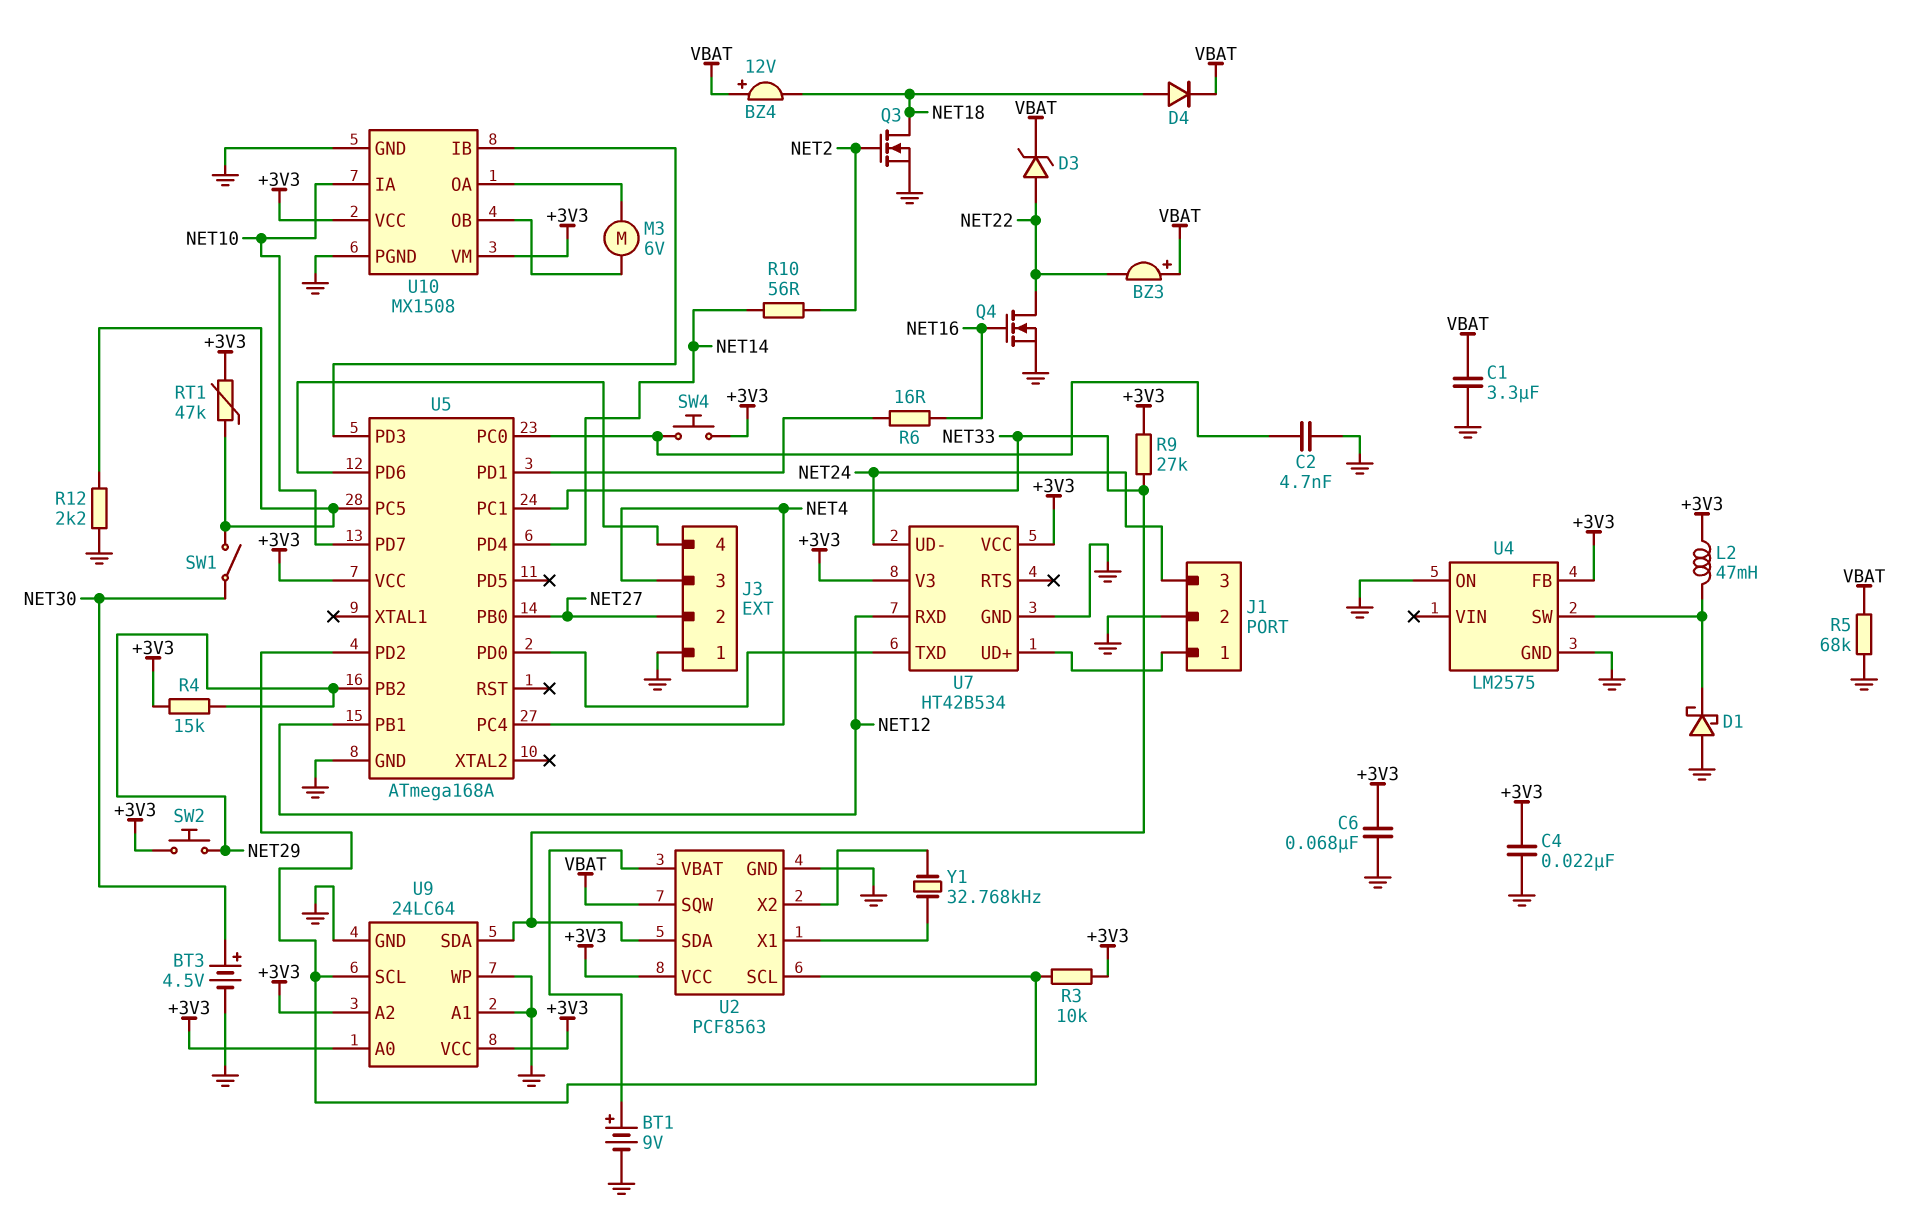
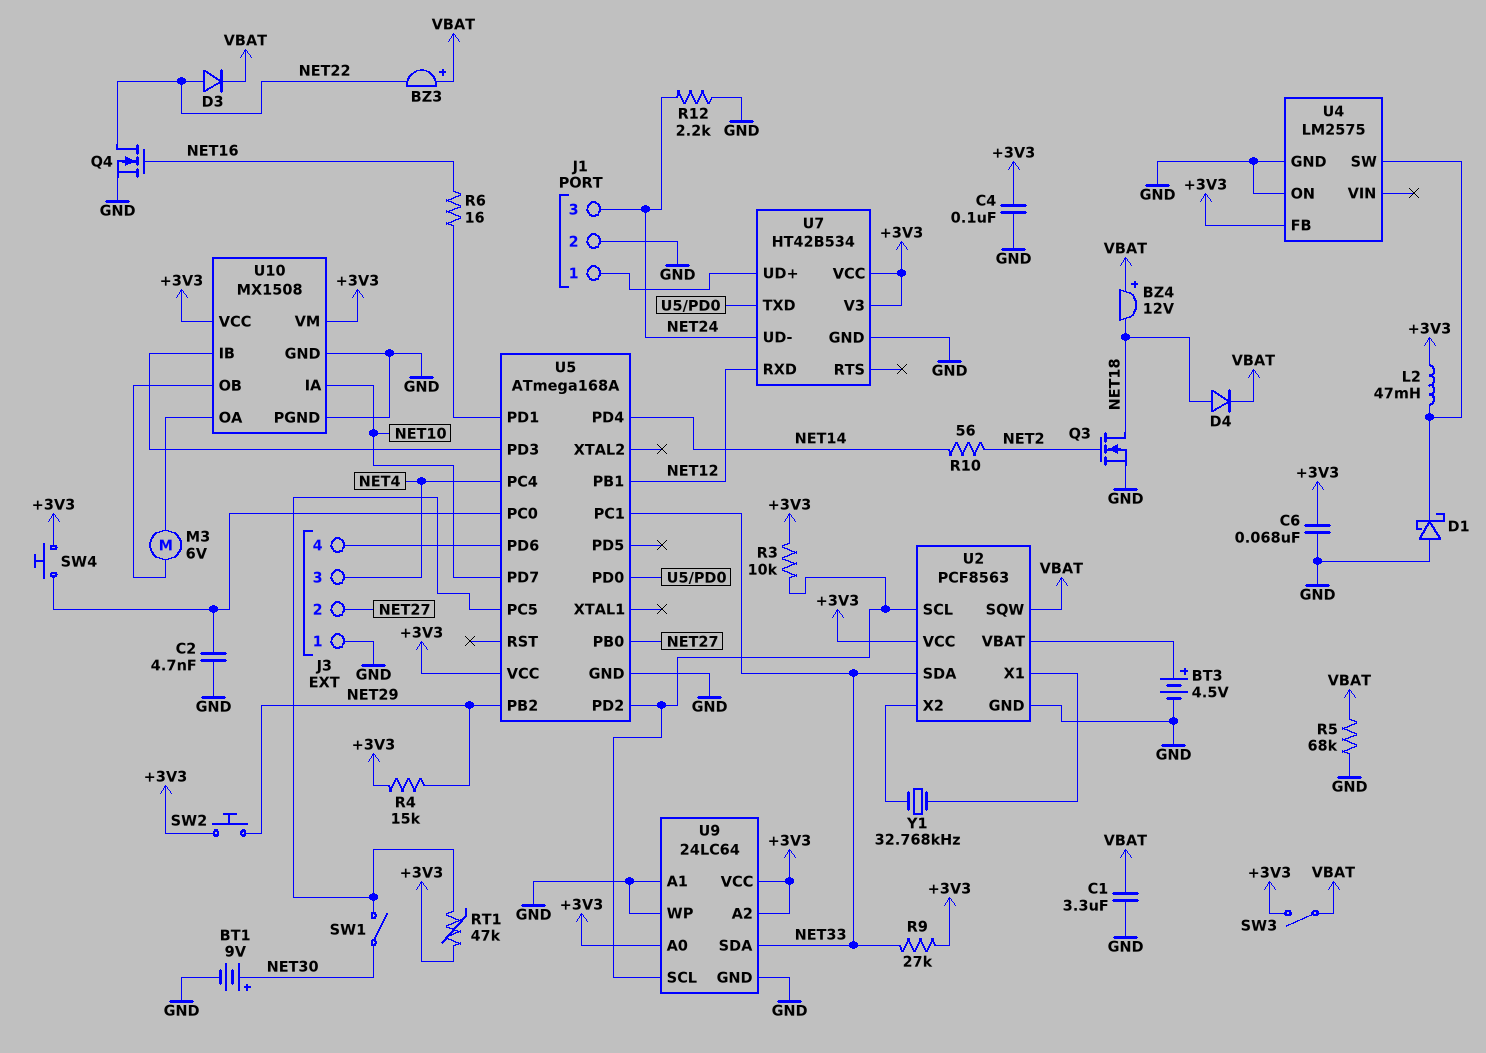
BT1: 9V (plus U2/VBAT, minus GND) -> 9V (plus NET30, minus GND)
BT3: 4.5V (plus NET30, minus GND) -> 4.5V (plus U2/VBAT, minus GND)
C4: 22nF (+3V3, GND) -> 100nF (+3V3, GND)
D3: zener (A NET22, K VBAT) -> diode (A NET22, K VBAT)
R12: 2.2k (GND, U5/PC5) -> 2.2k (GND, NET24)
SW3: none -> switch (+3V3, VBAT)

